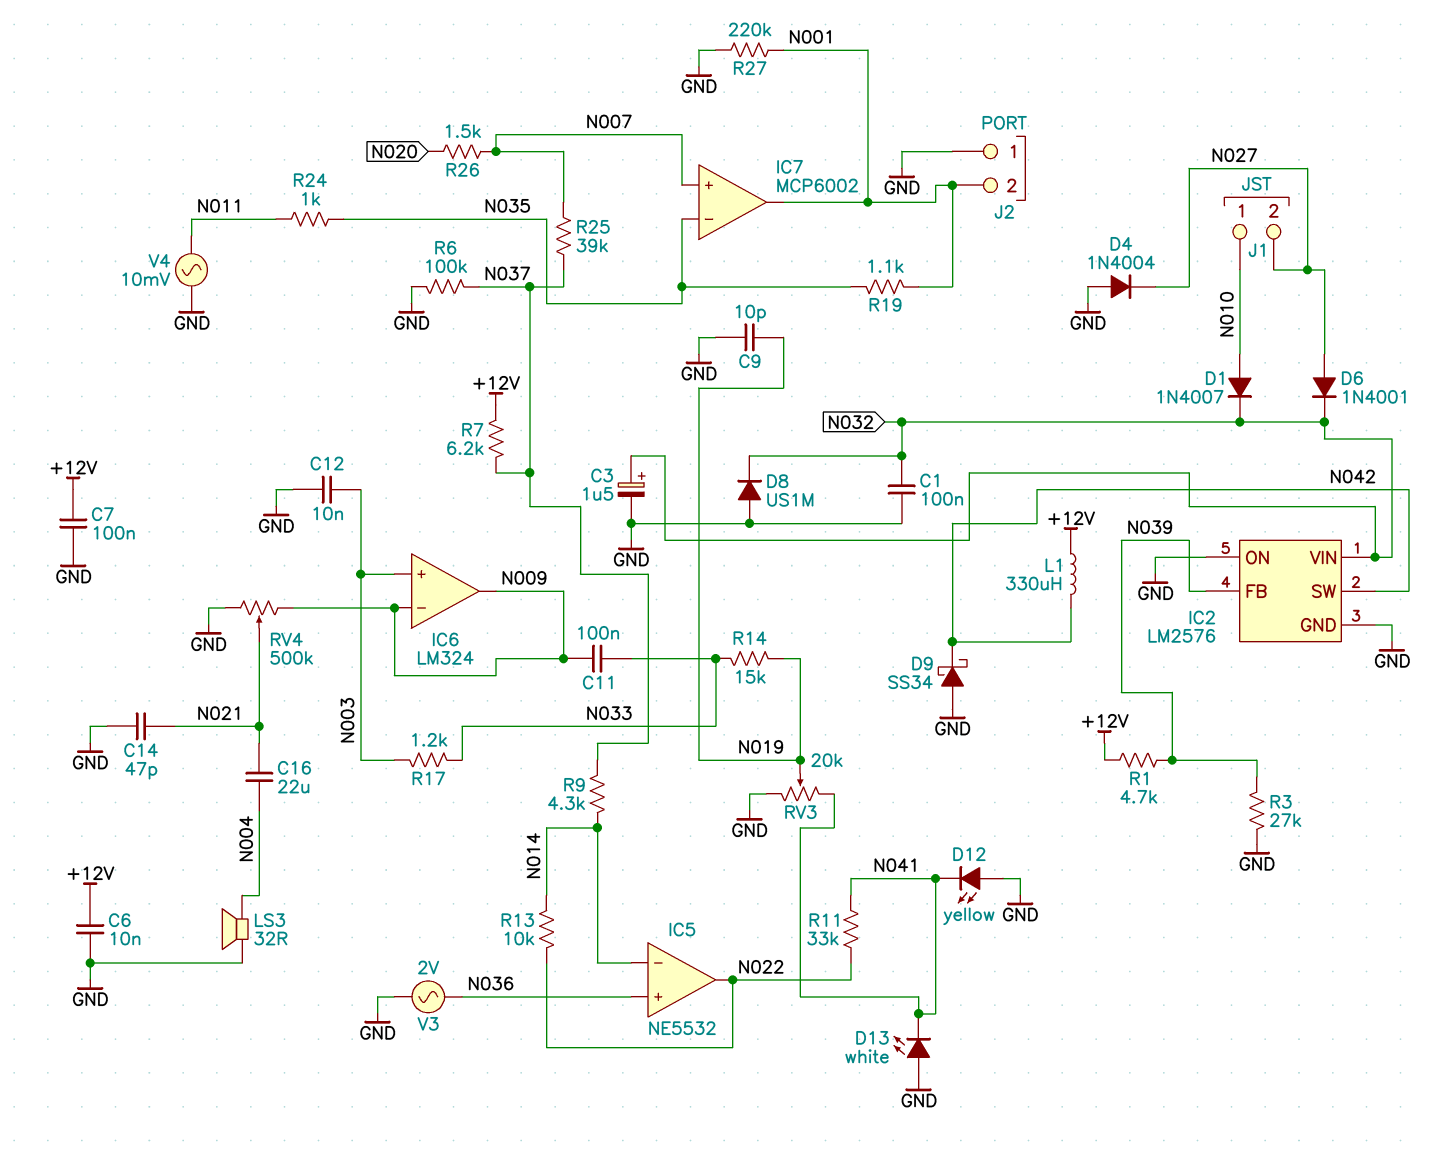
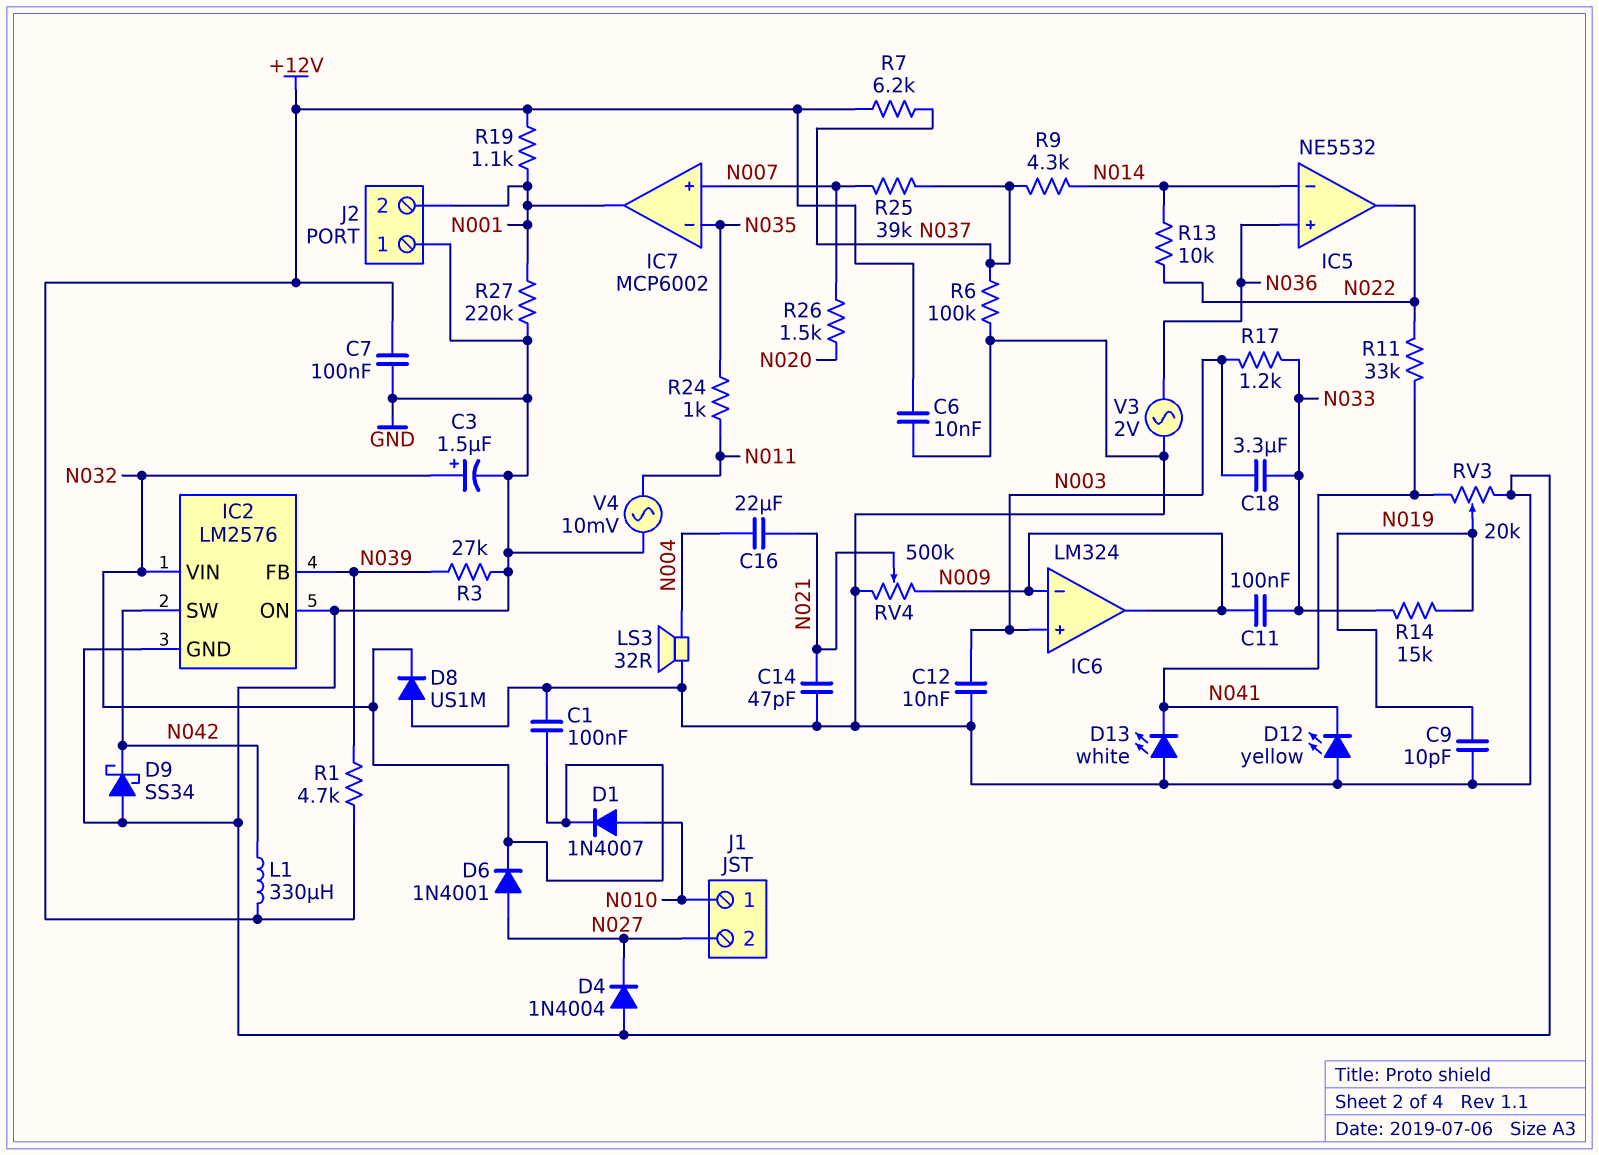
C18: none -> 3.3uF (N003, N033)
R19: 1.1k (N001, N035) -> 1.1k (+12V, N001)

